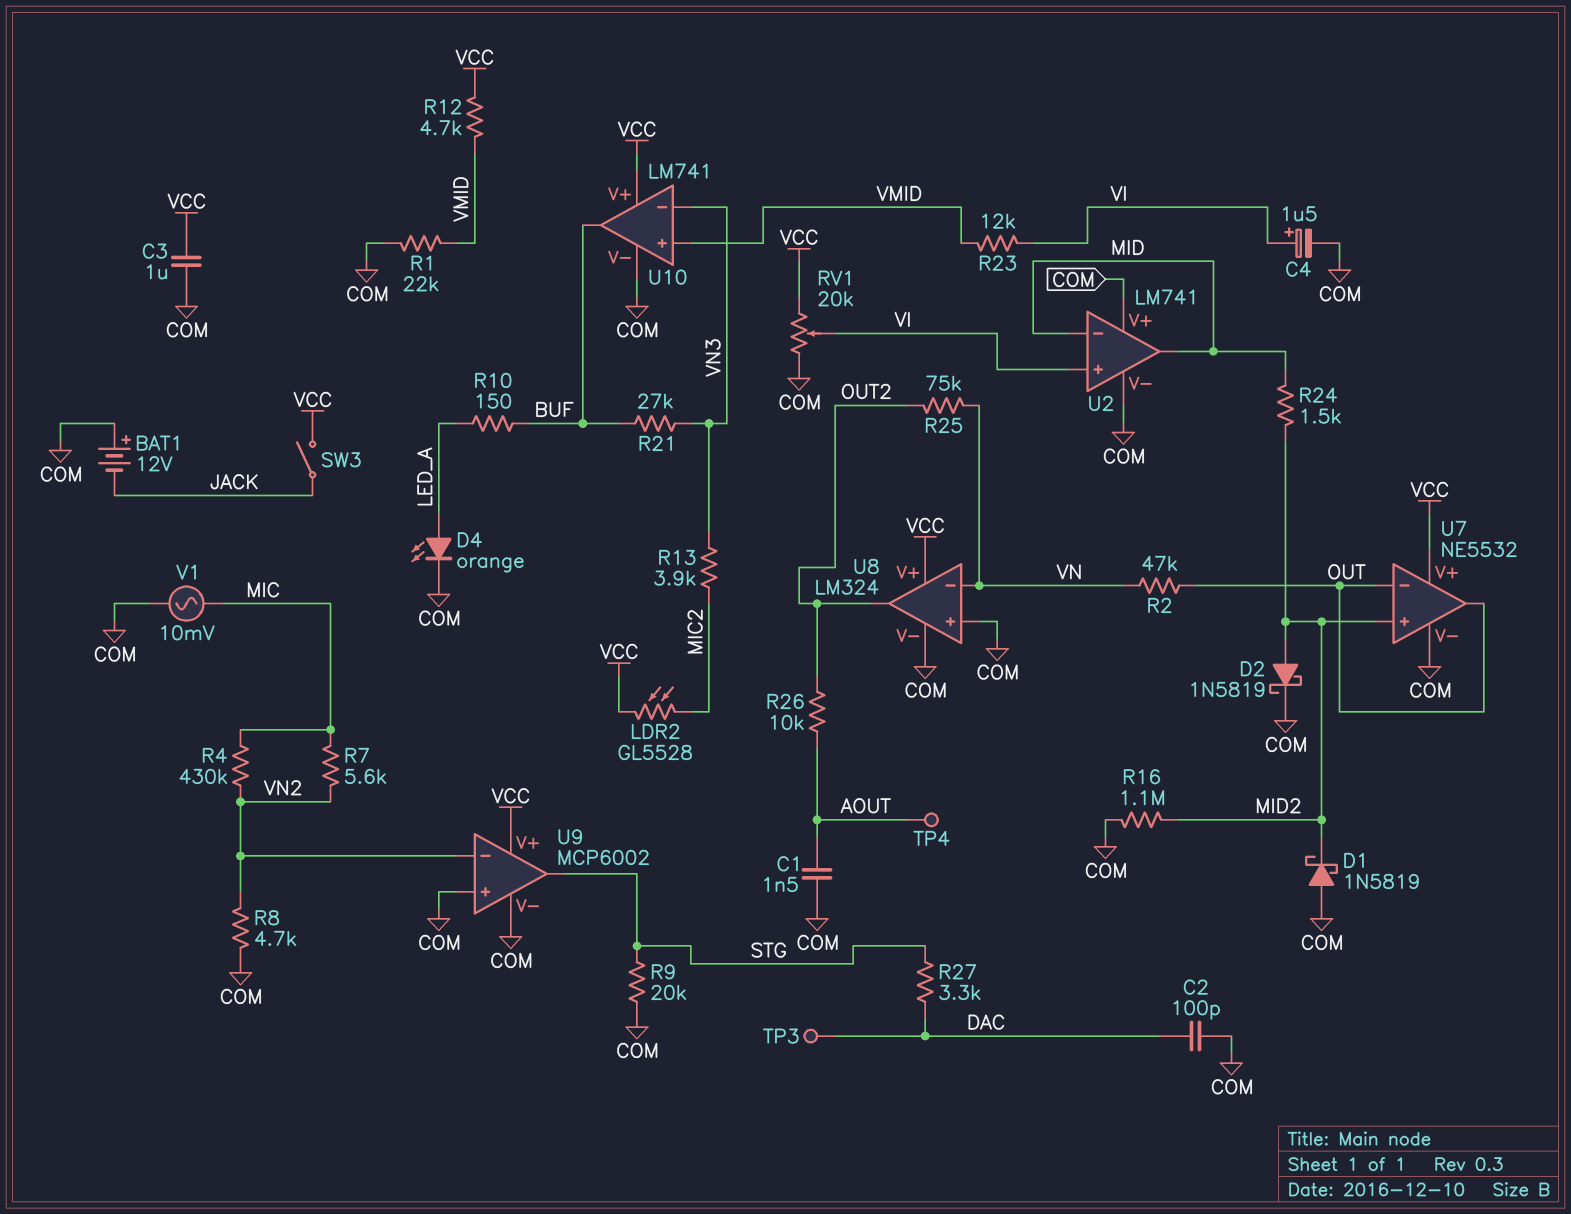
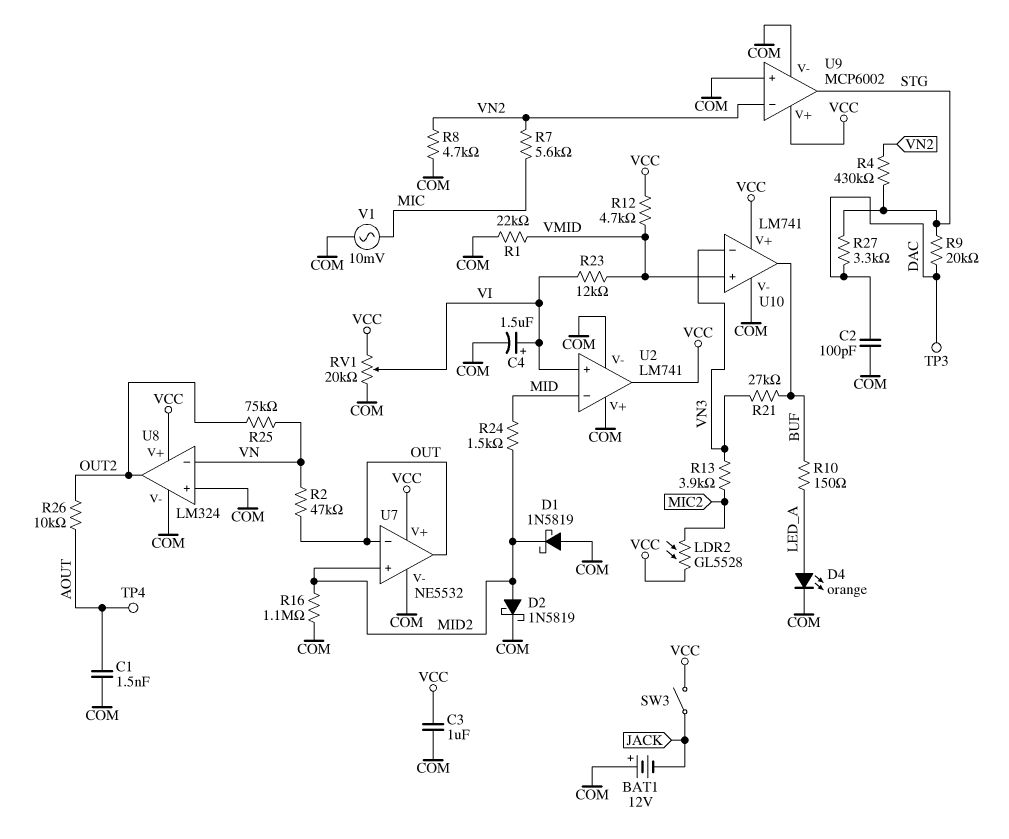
R4: 430k (MIC, VN2) -> 430k (STG, VN2)
R9: 20k (COM, STG) -> 20k (DAC, STG)
U2 pin out: MID -> VCC

